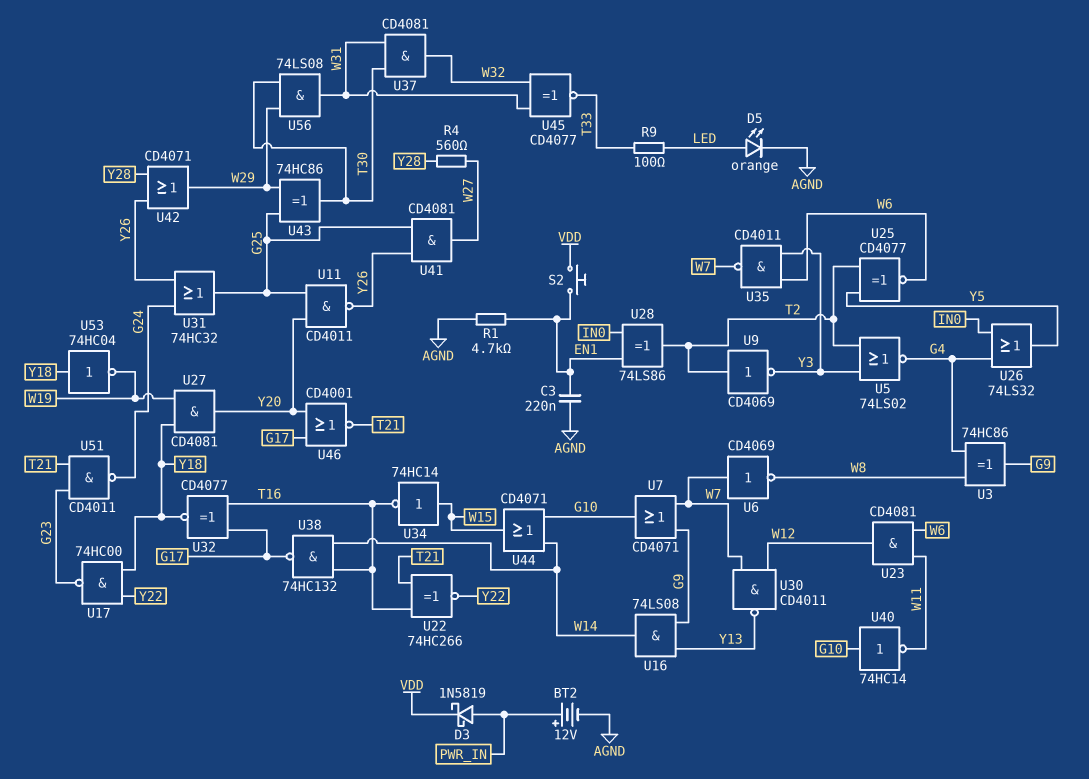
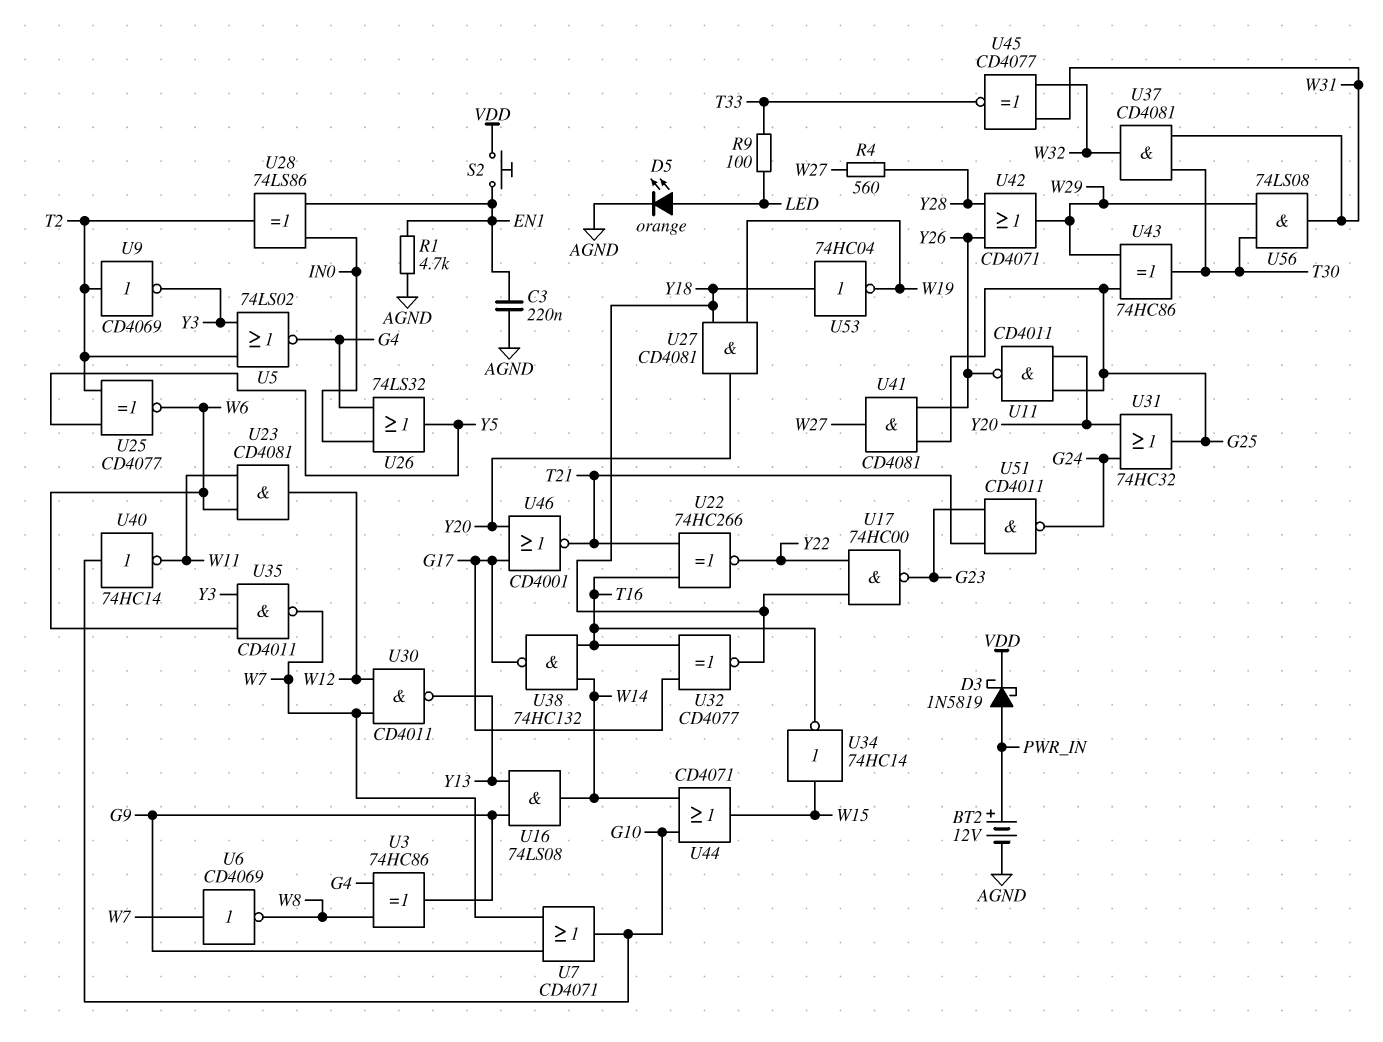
U31: OR 74HC32 (in G24, in Y26, out G25) -> OR 74HC32 (in G24, in Y20, out G25)

